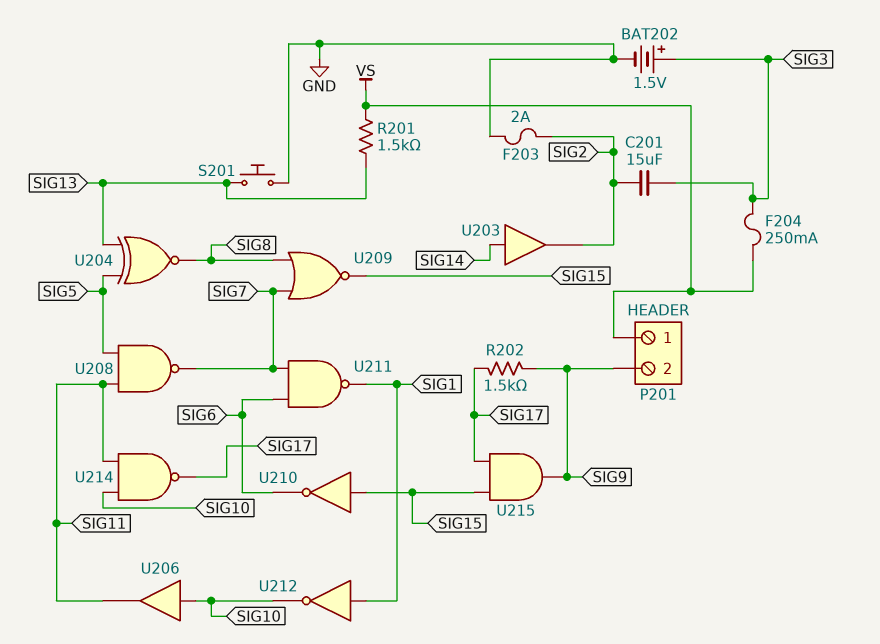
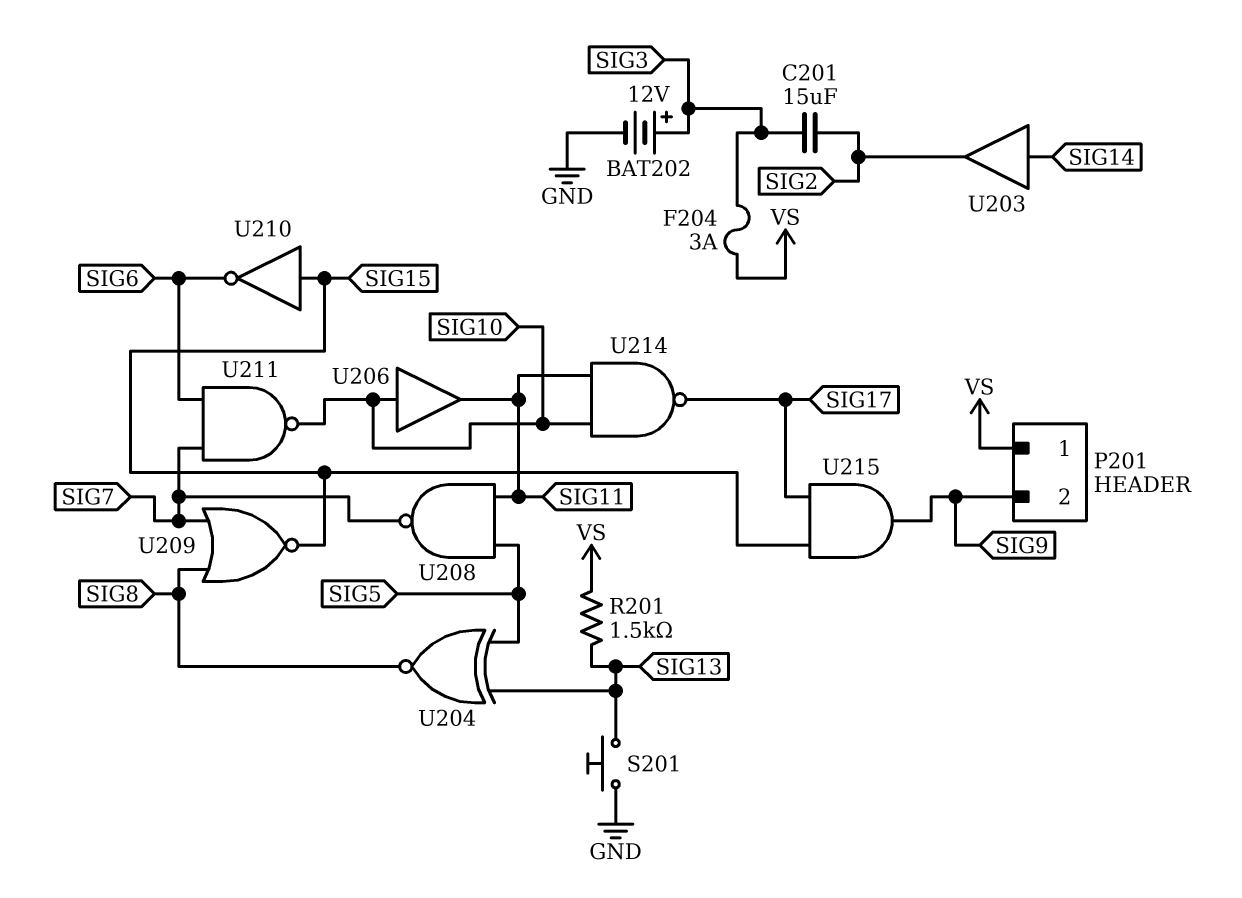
BAT202: 1.5V (plus SIG3, minus GND) -> 12V (plus SIG3, minus GND)
F203: 2A (GND, SIG2) -> none
F204: 250mA (SIG3, VS) -> 3A (SIG3, VS)
R202: 1.5k (SIG9, SIG17) -> none
U211: NAND (in SIG6, in SIG7, out SIG1) -> NAND (in SIG6, in SIG7, out SIG10)
U212: NOT (in SIG1, out SIG10) -> none

